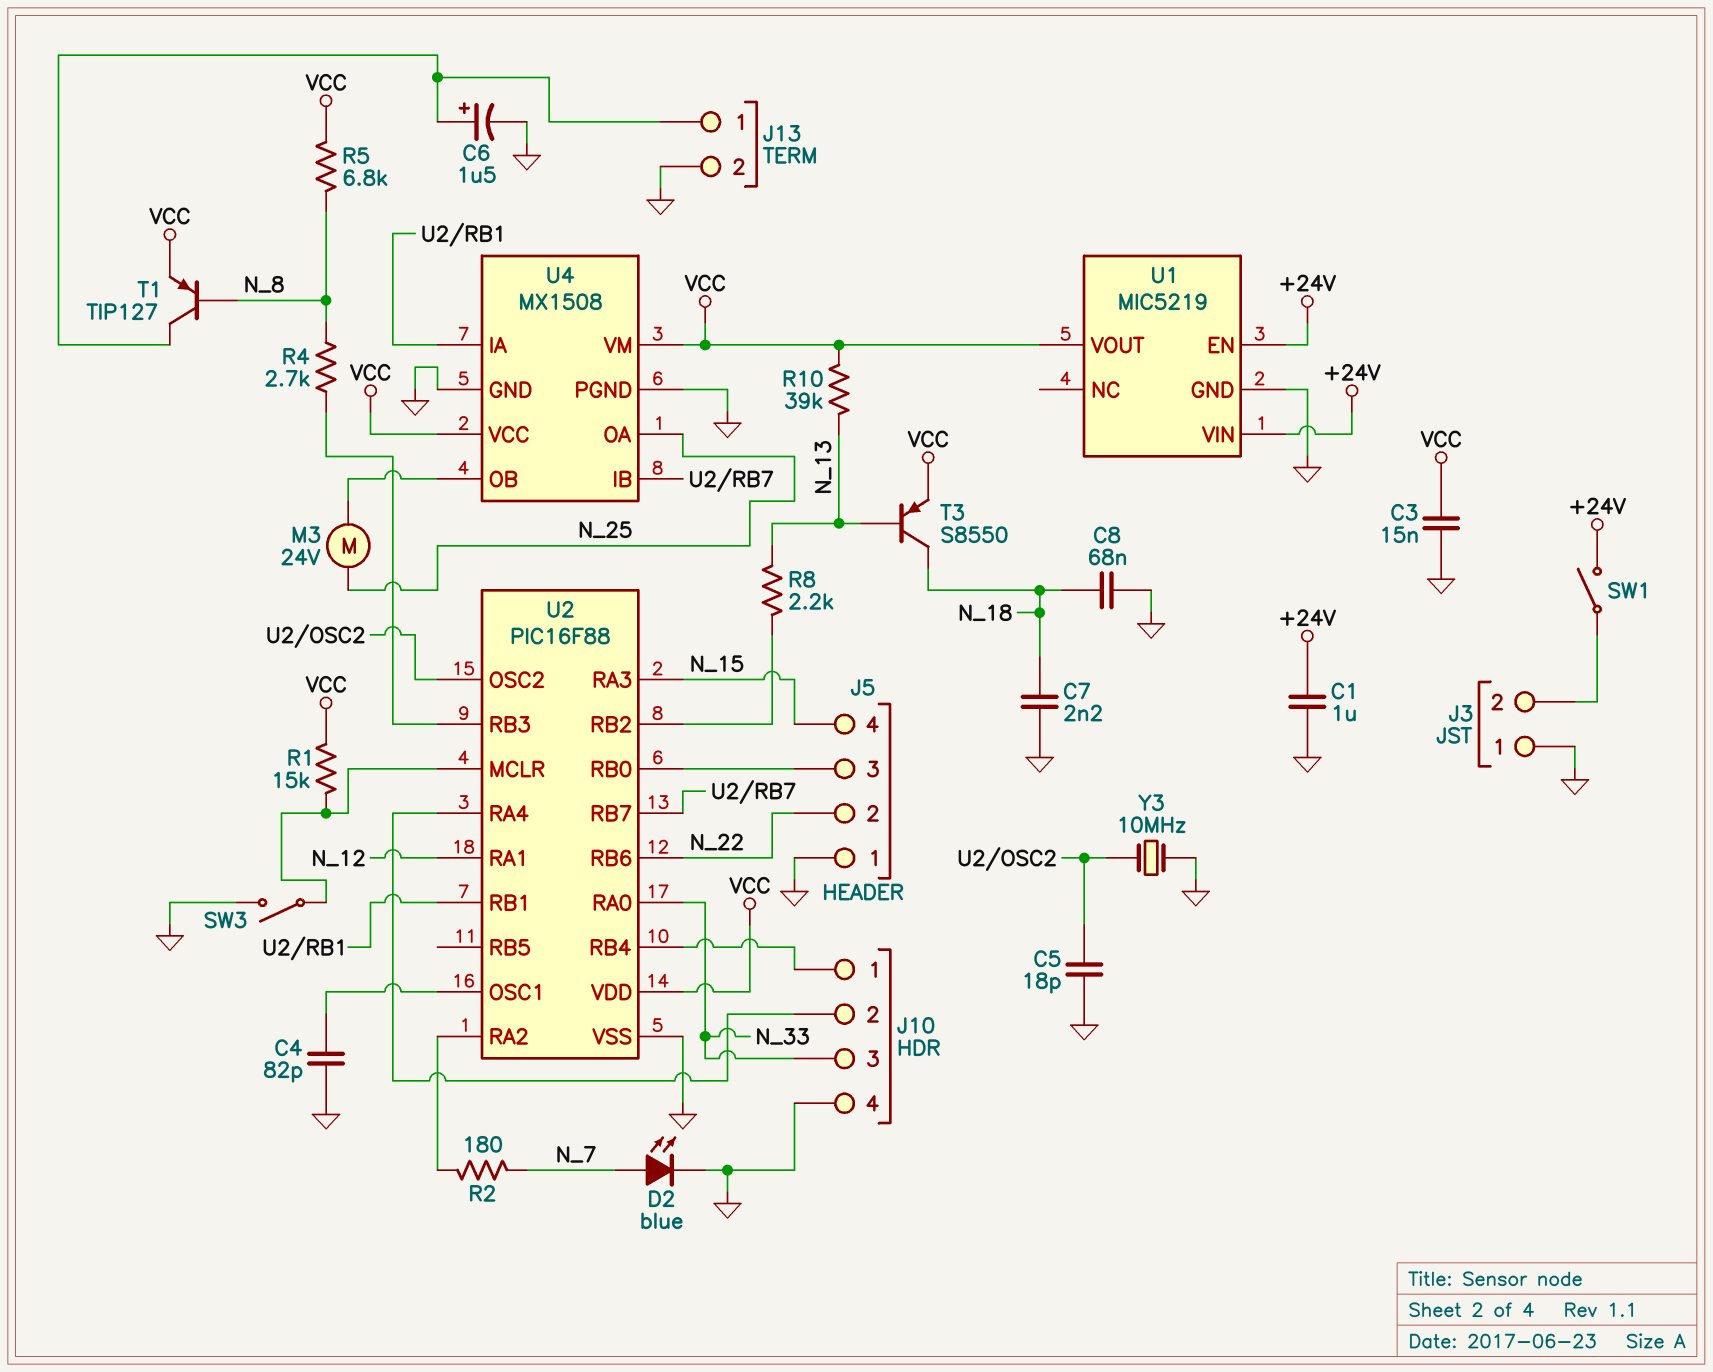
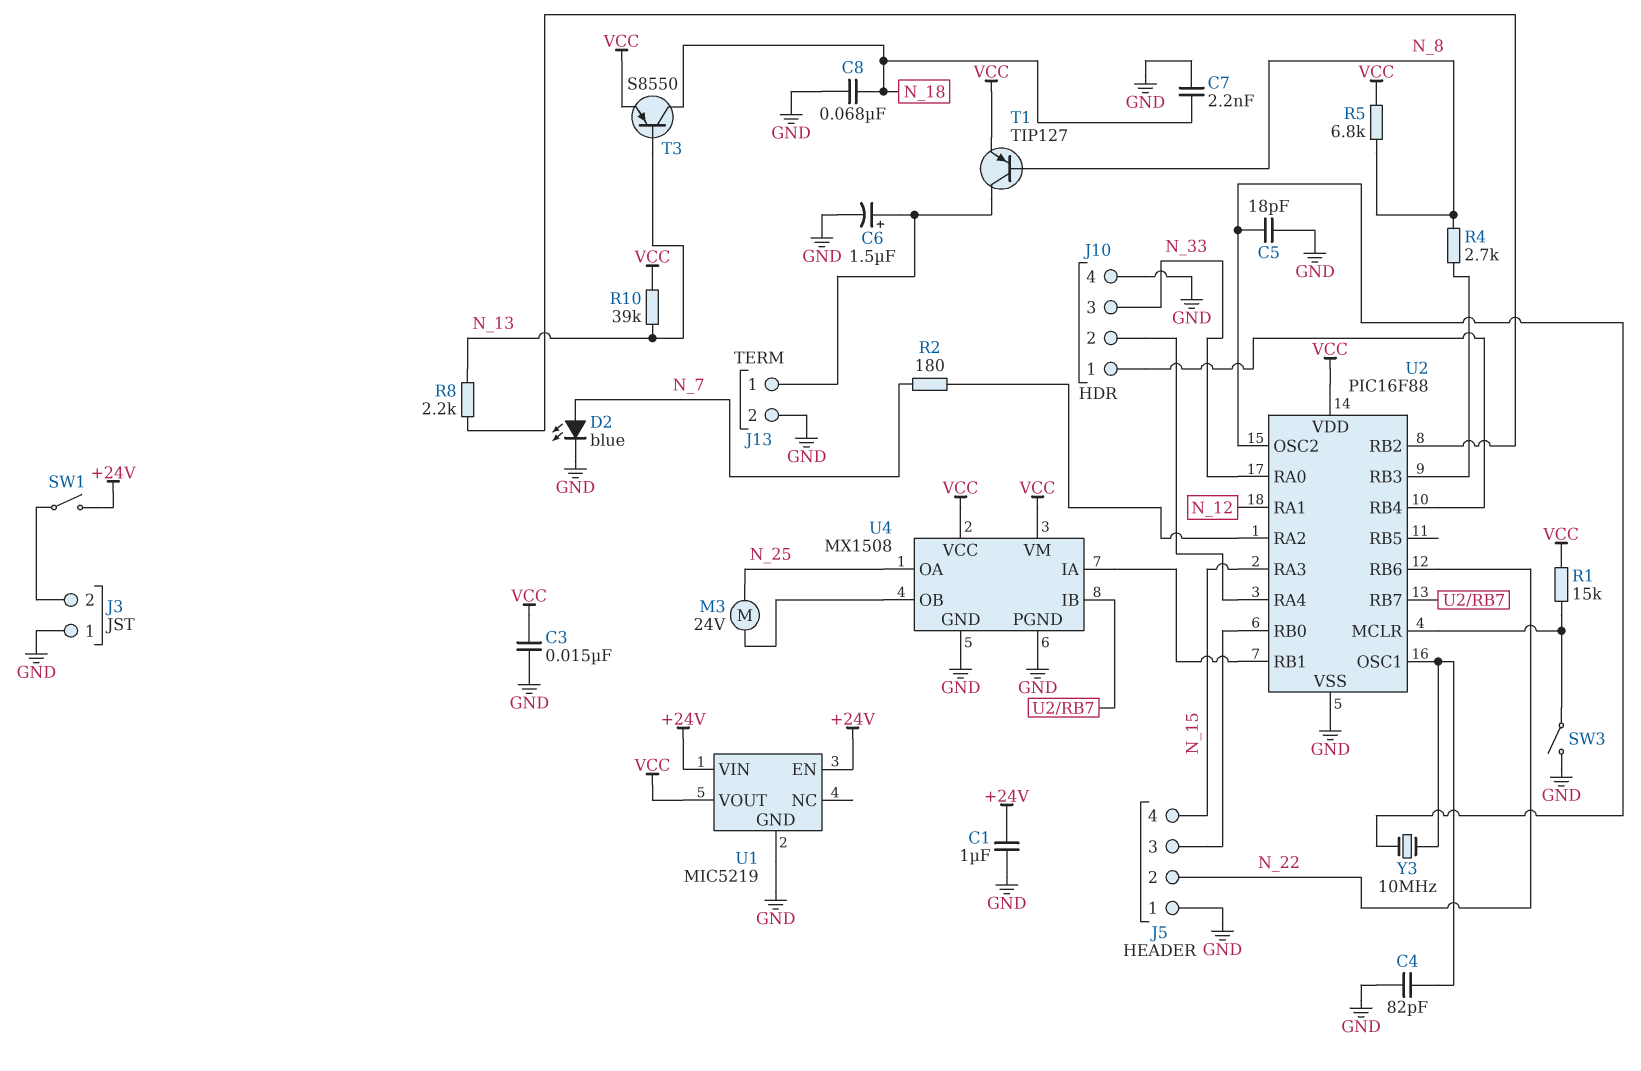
Y3: 10MHz (GND, U2/OSC2) -> 10MHz (U2/OSC1, U2/OSC2)

